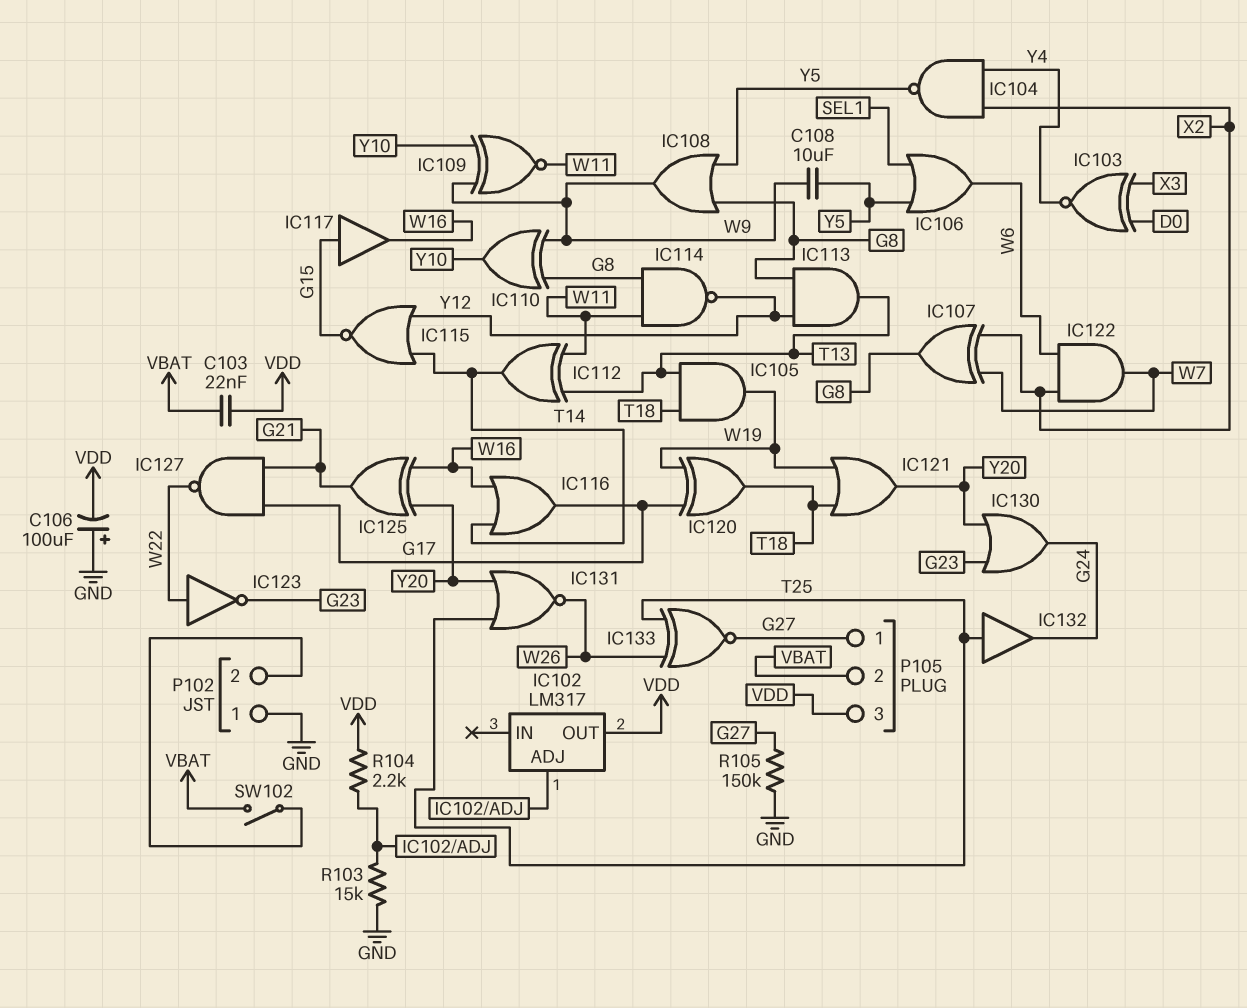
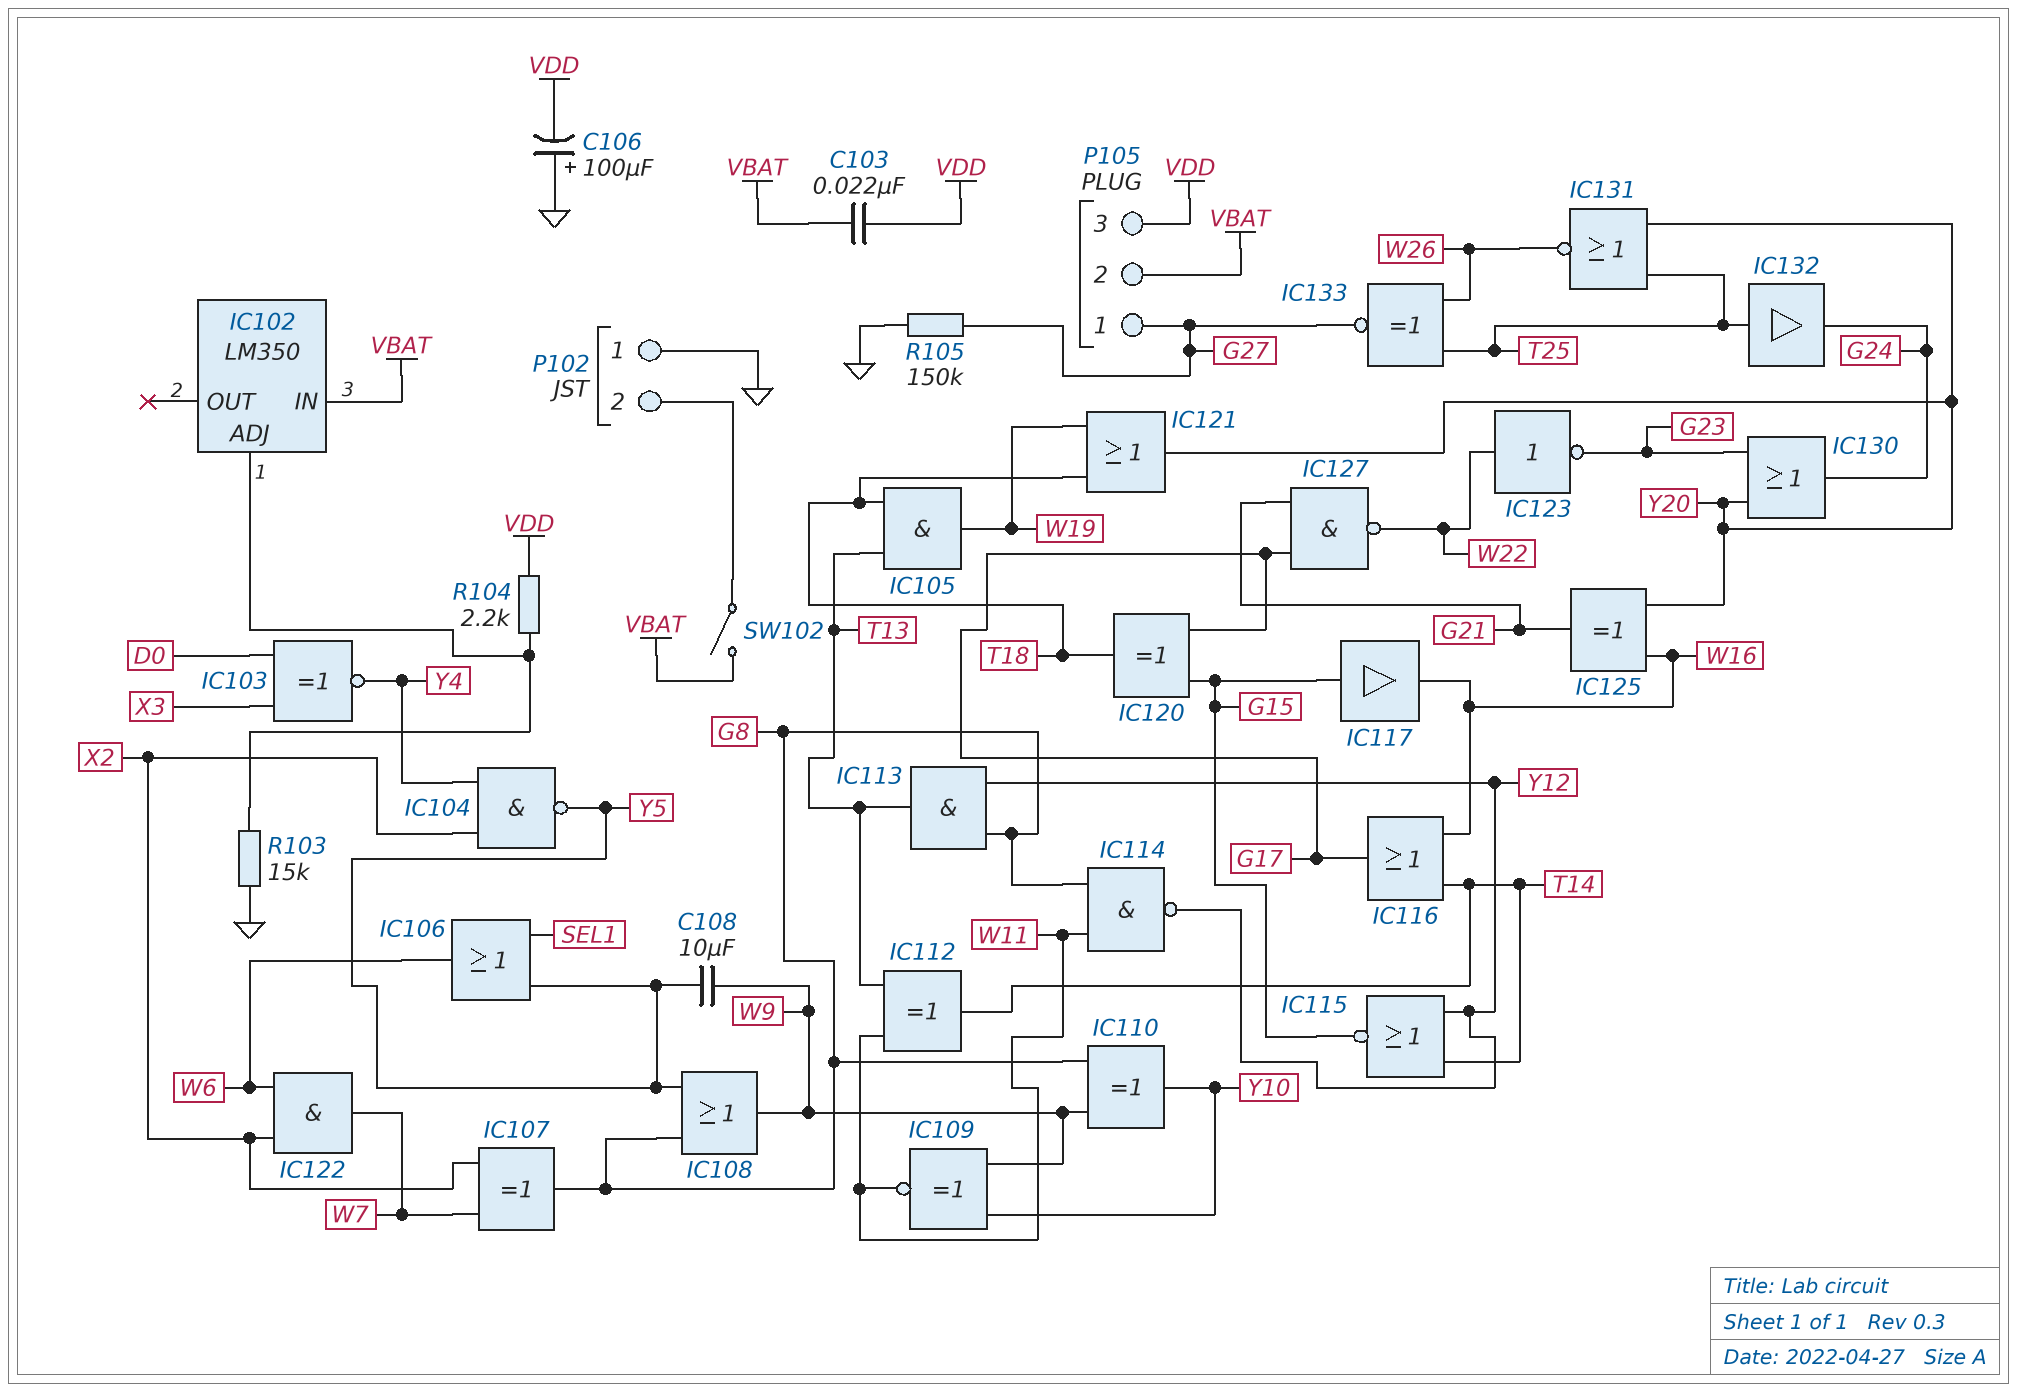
IC102: LM317 -> LM350
IC102 pin IN: none -> VBAT
IC102 pin OUT: VDD -> none
IC120: XOR (in G17, in W19, out T18) -> XOR (in G15, in G17, out T18)

